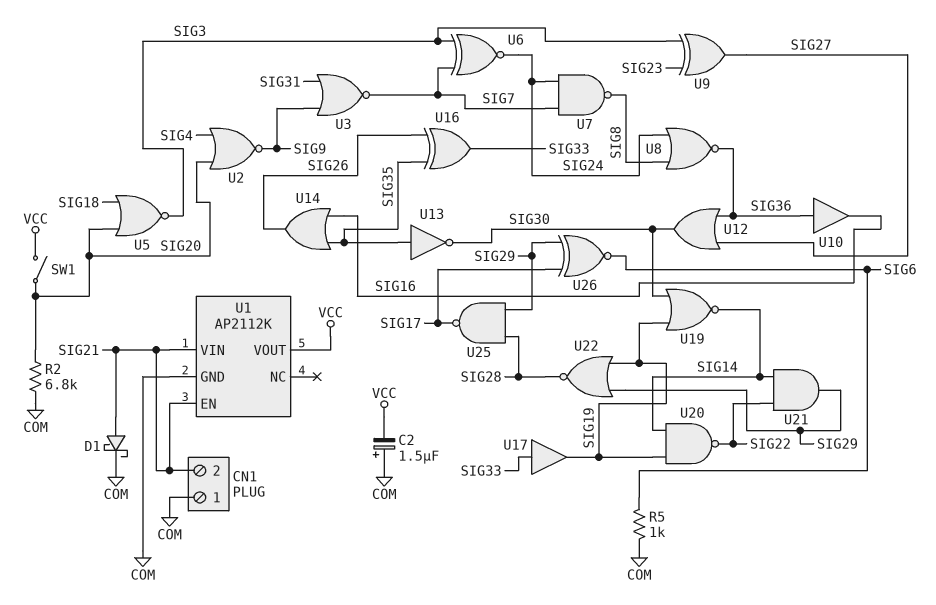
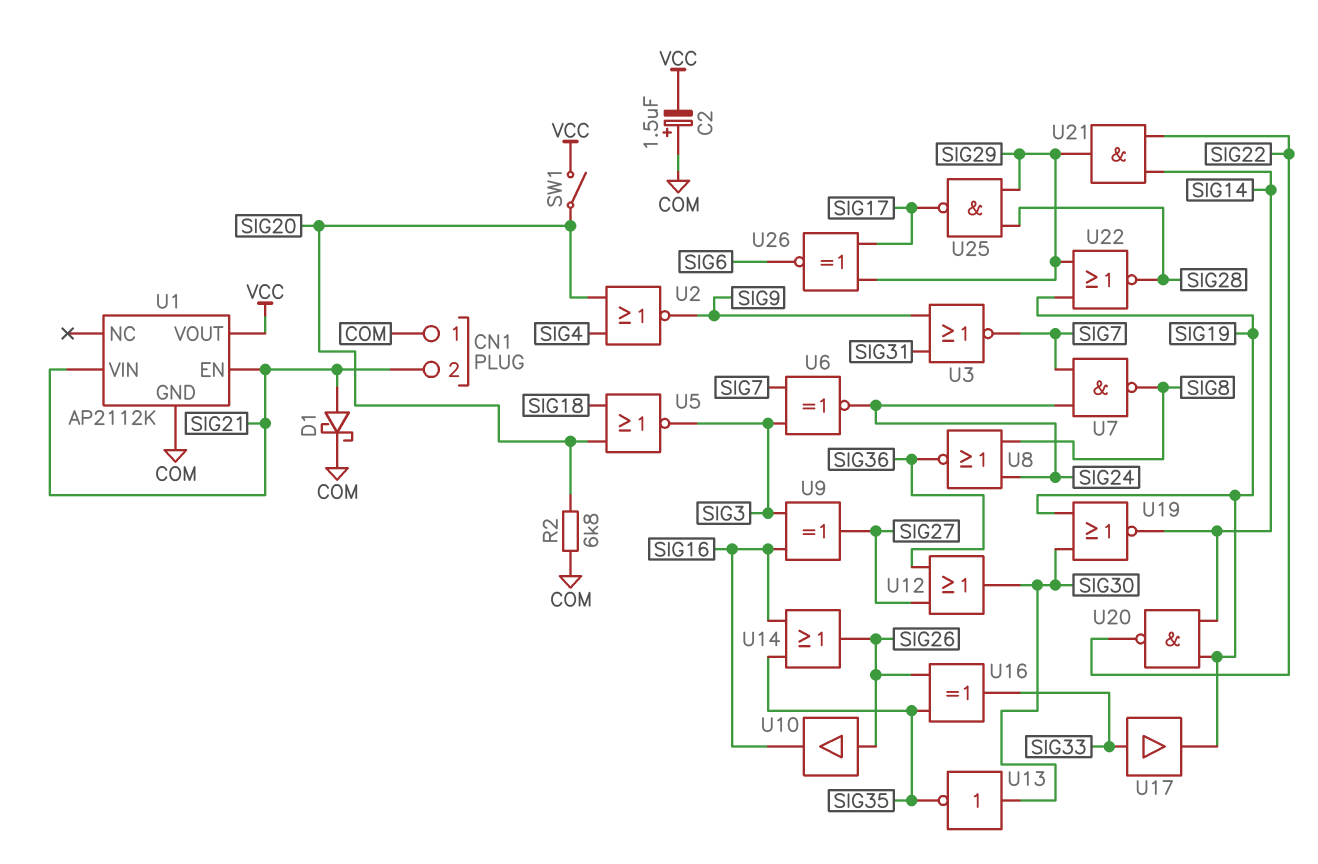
R5: 1k (COM, SIG6) -> none
U9: XOR (in SIG3, in SIG23, out SIG27) -> XOR (in SIG3, in SIG16, out SIG27)
U10: buffer (in SIG36, out SIG16) -> buffer (in SIG26, out SIG16)
U13: NOT (in SIG35, out SIG30) -> NOT (in SIG30, out SIG35)

